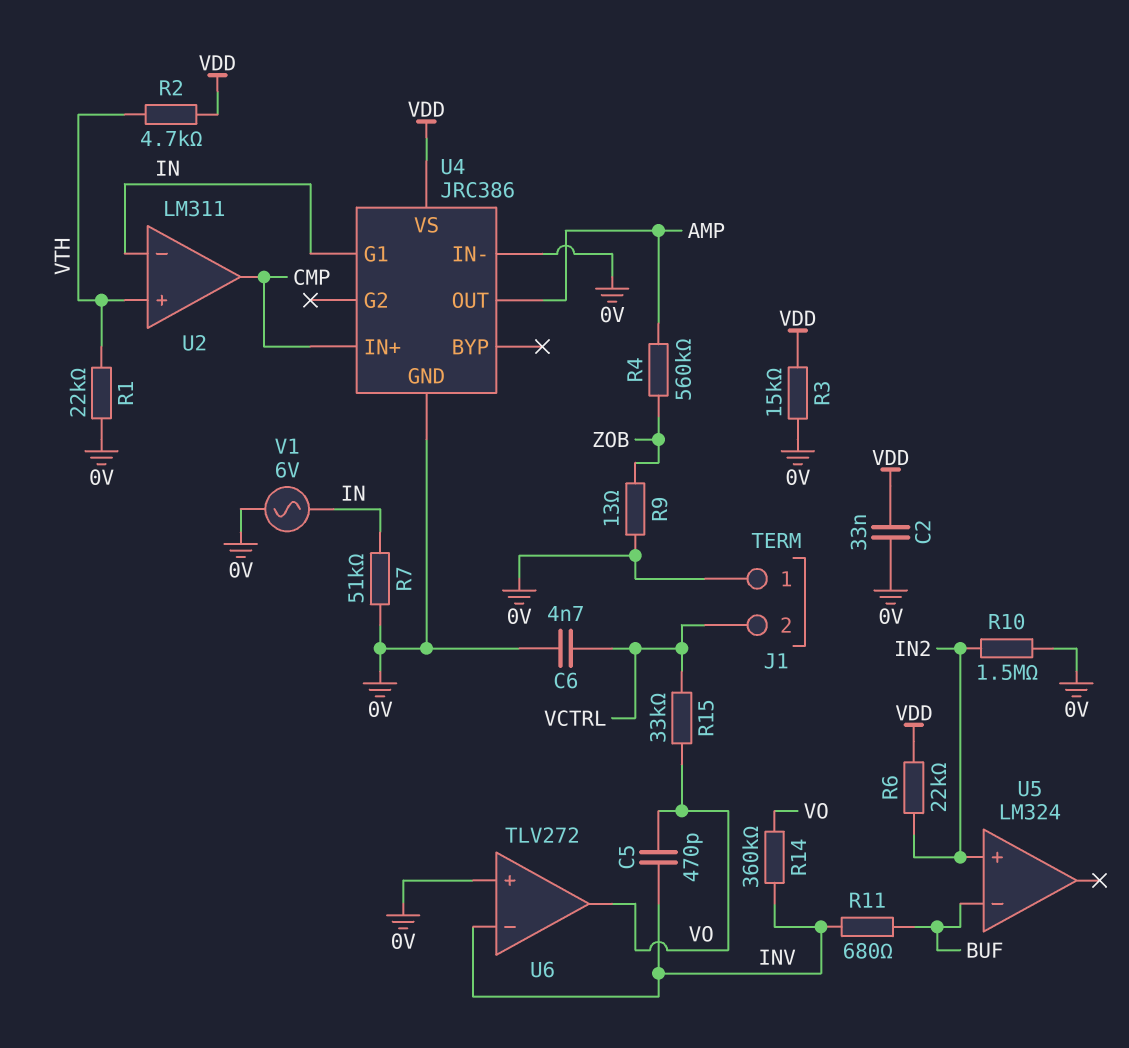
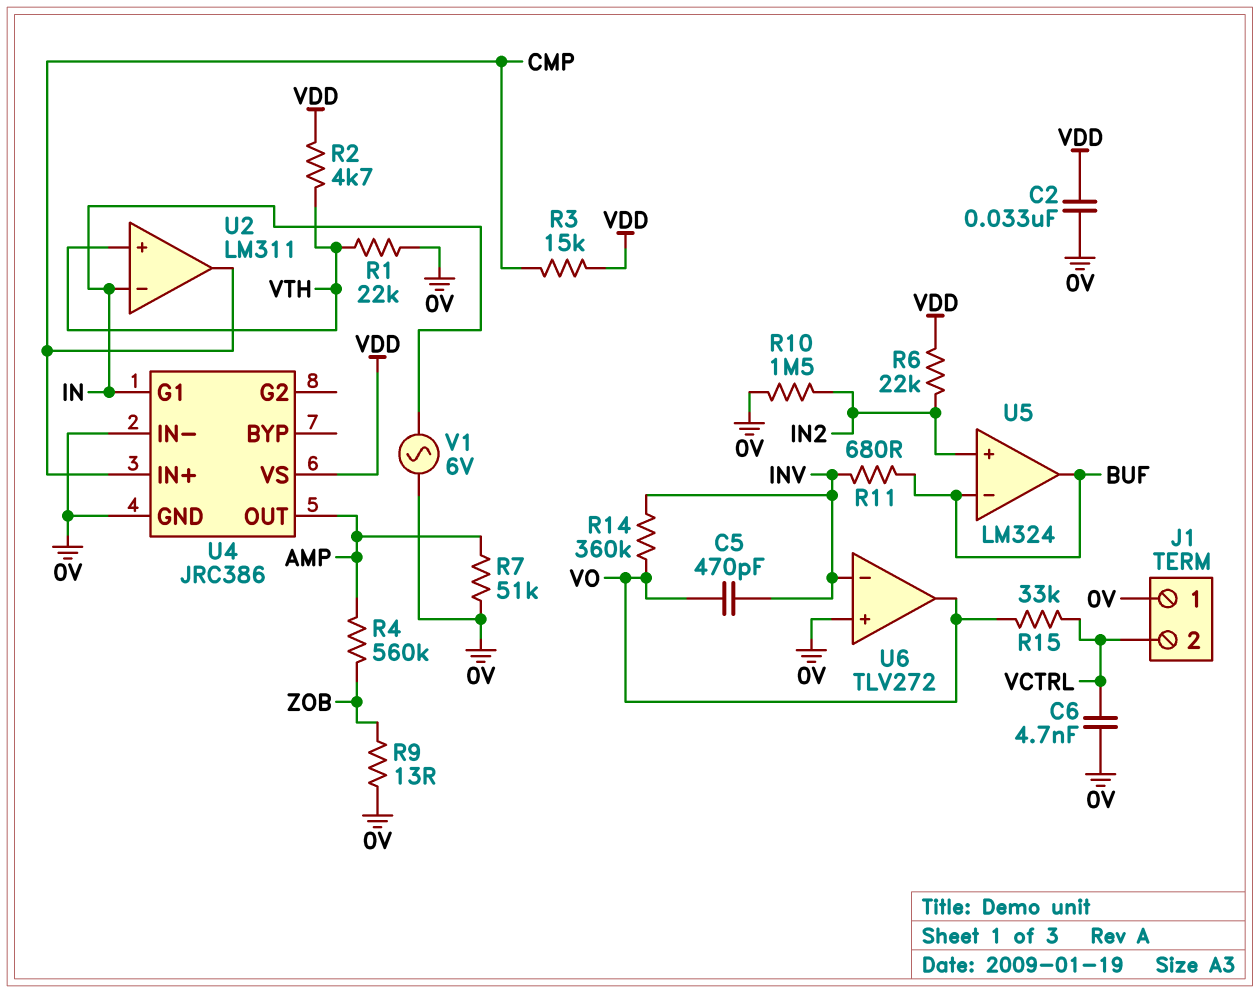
R3: 15k (0V, VDD) -> 15k (CMP, VDD)
R7: 51k (0V, IN) -> 51k (0V, AMP)
U5 pin out: none -> BUF

